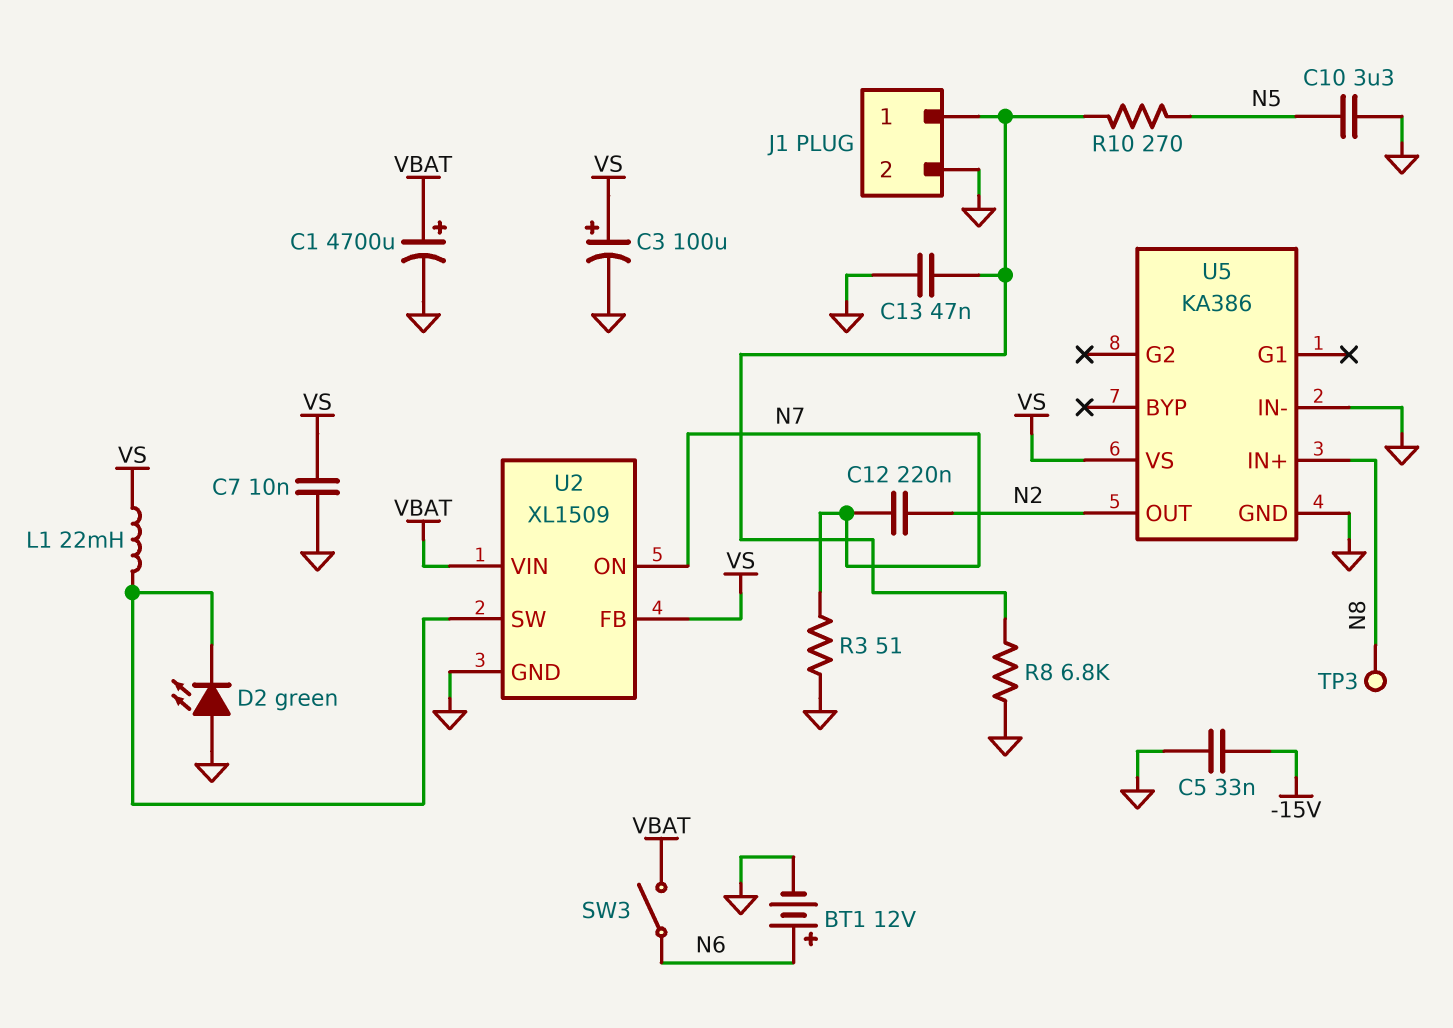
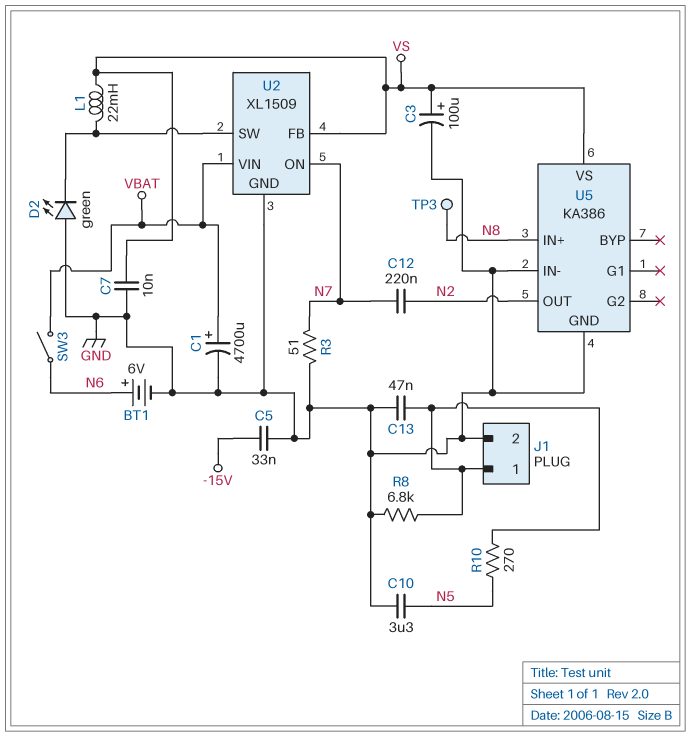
BT1: 12V (plus N6, minus GND) -> 6V (plus N6, minus GND)

